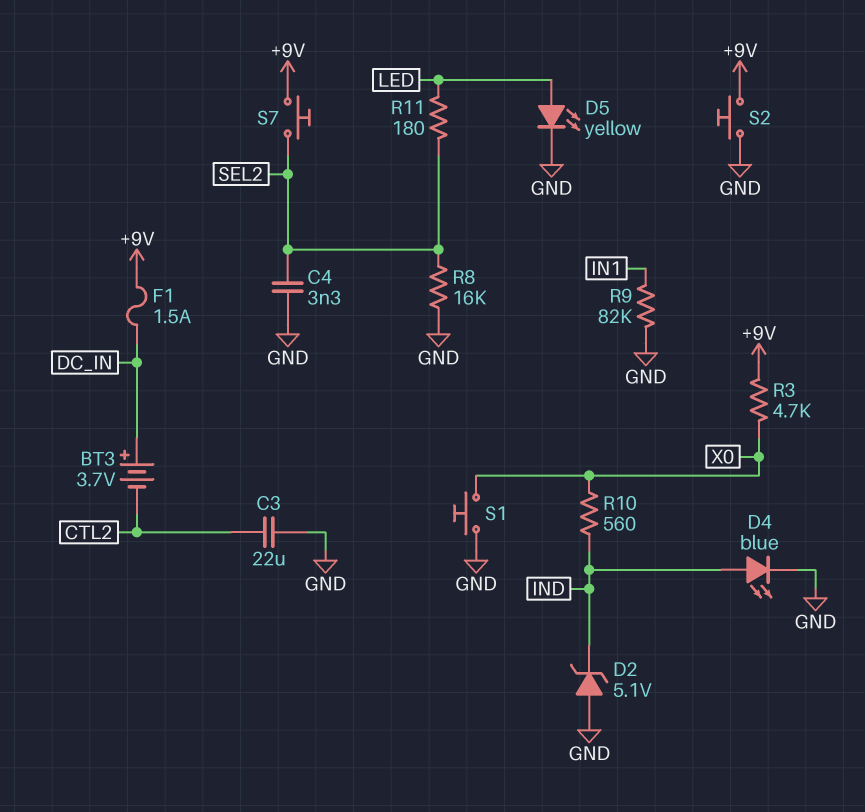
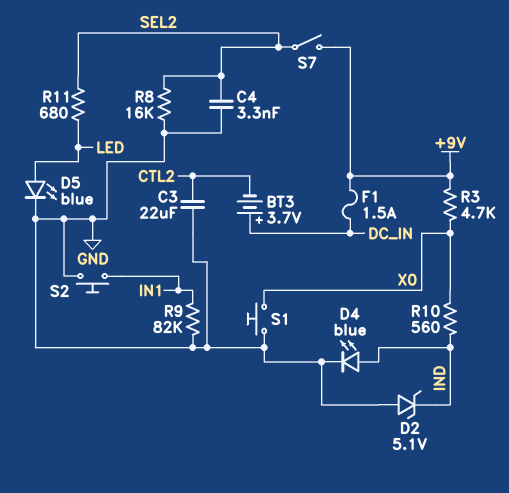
D5: LED yellow (A LED, K GND) -> LED blue (A LED, K GND)
R11: 180 (LED, SEL2) -> 680 (LED, SEL2)
S2: button (+9V, GND) -> button (GND, IN1)
S7: button (+9V, SEL2) -> switch (+9V, SEL2)

